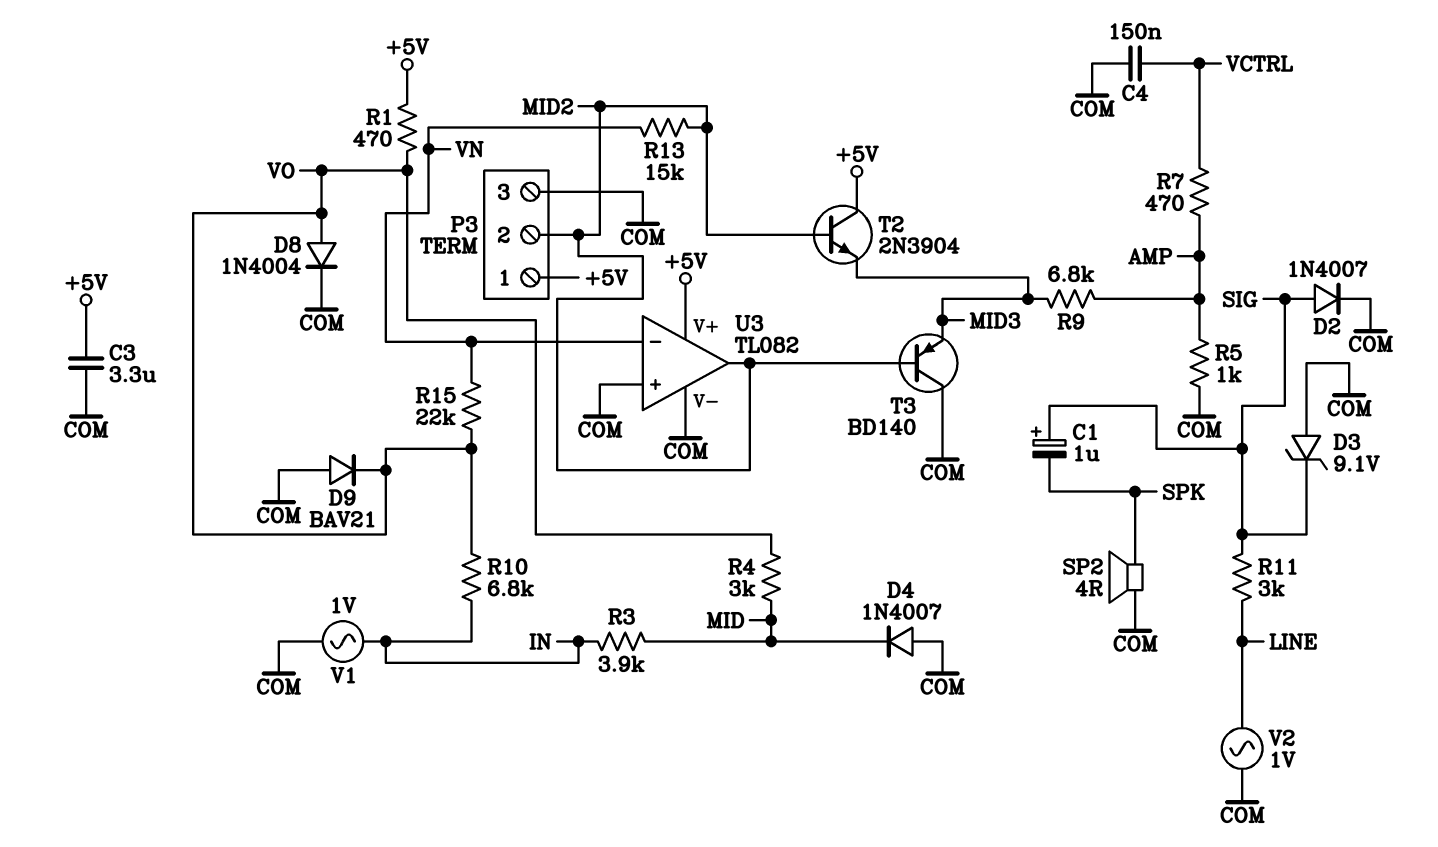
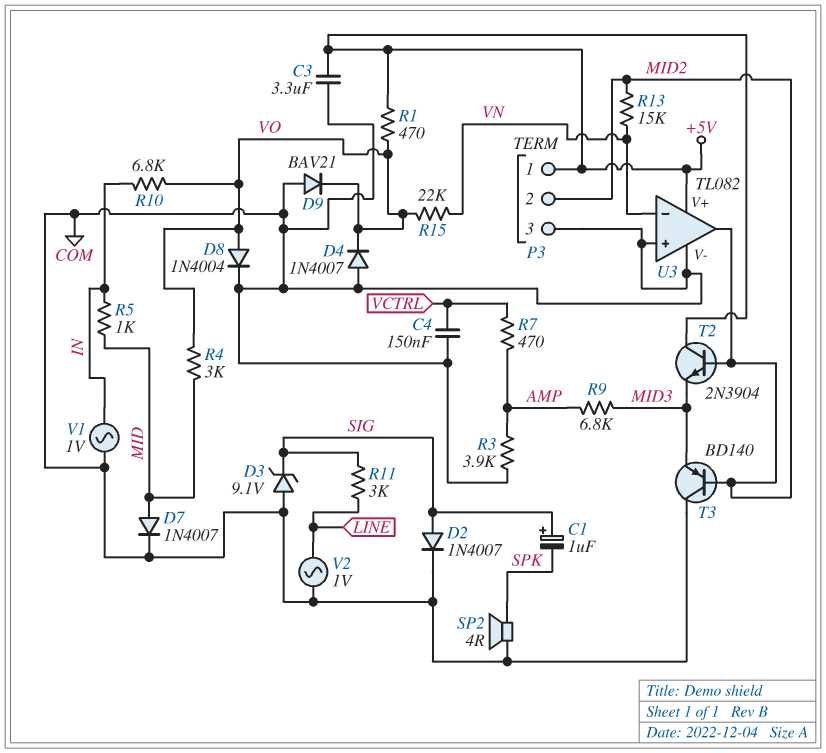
D4: diode 1N4007 (A COM, K MID) -> diode 1N4007 (A COM, K VO)
D7: none -> diode 1N4007 (A MID, K COM)
R3: 3.9k (IN, MID) -> 3.9k (AMP, COM)
R5: 1k (AMP, COM) -> 1k (IN, MID)

